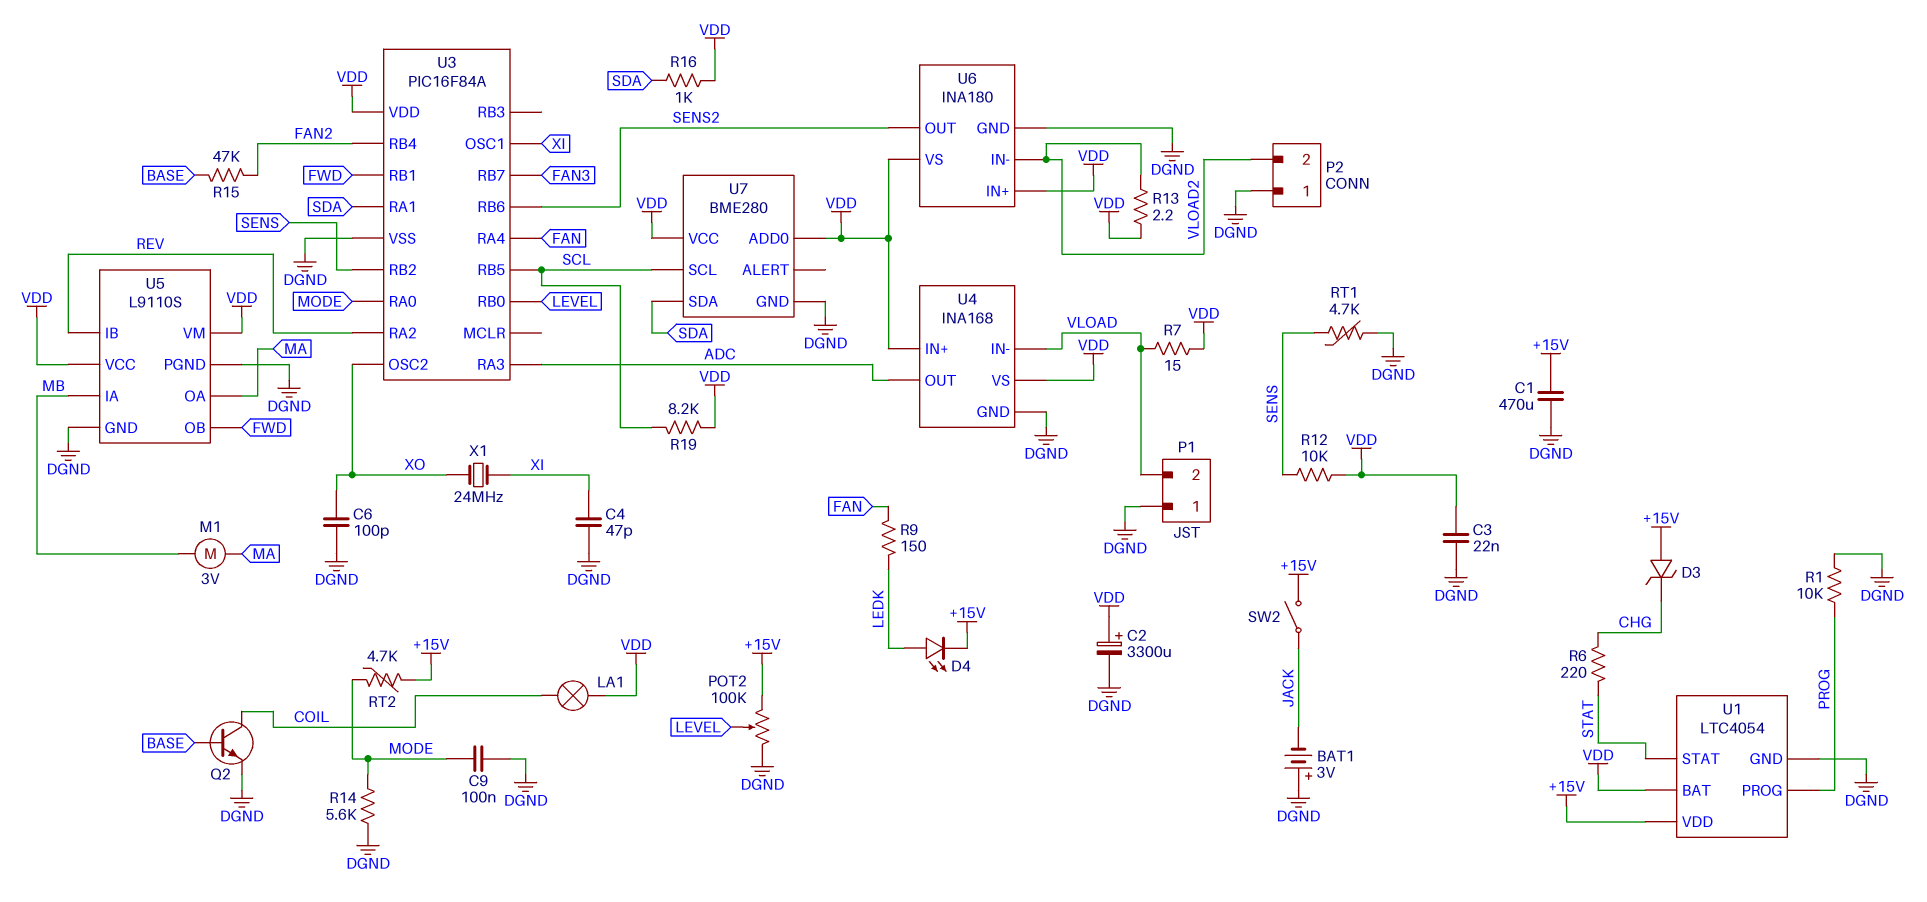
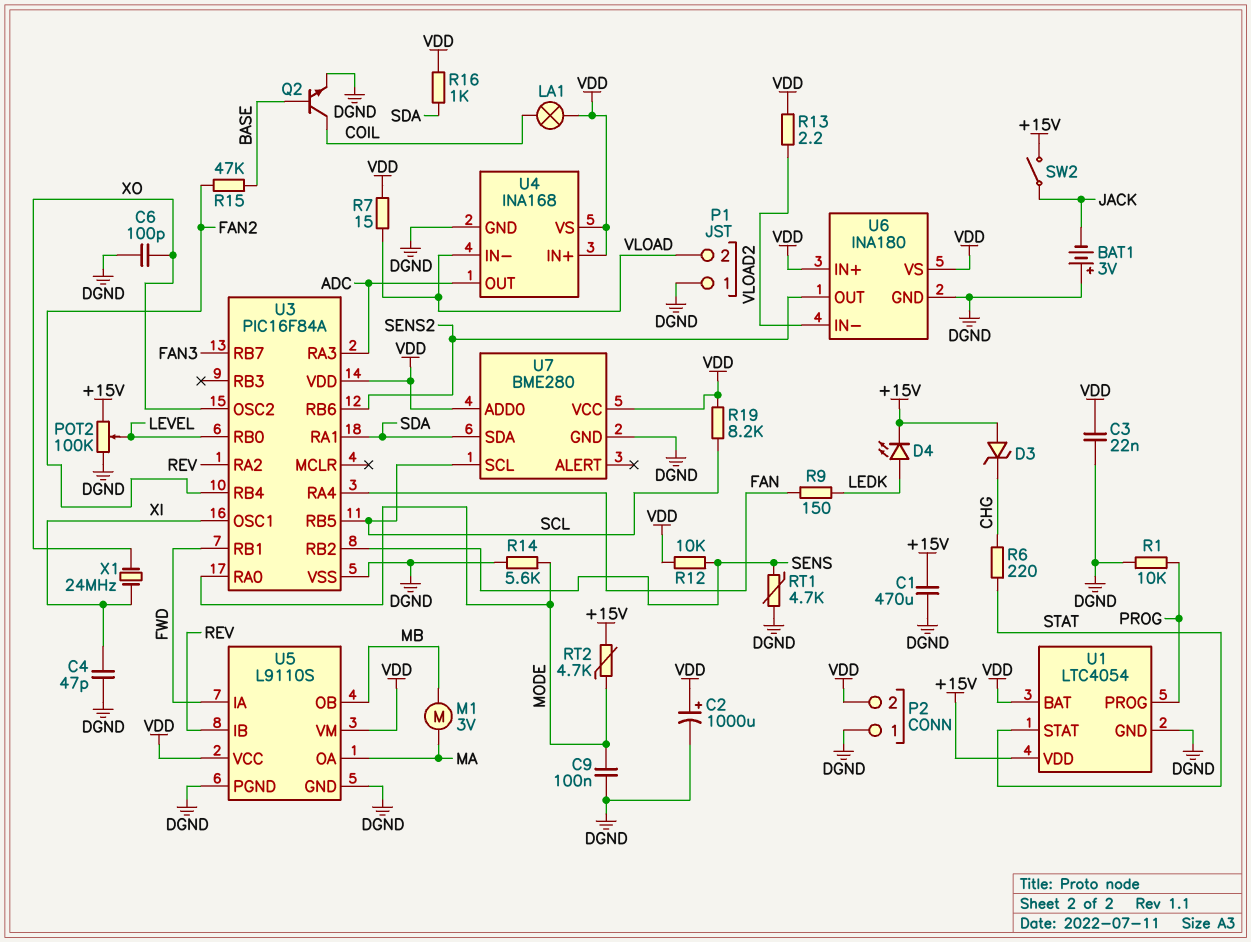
C2: 3300uF (plus VDD, minus DGND) -> 1000uF (plus VDD, minus DGND)
P2 pin 2: VLOAD2 -> VDD
U5 pin IA: MB -> FWD
U5 pin OB: FWD -> MB

